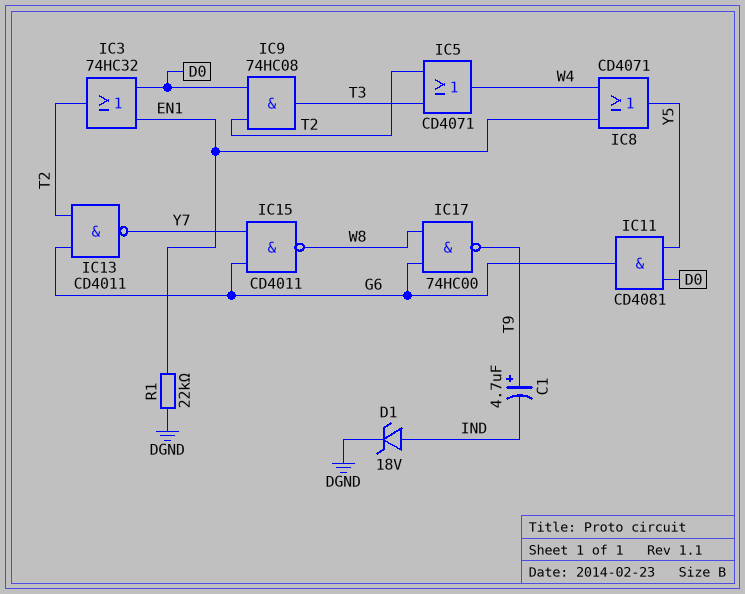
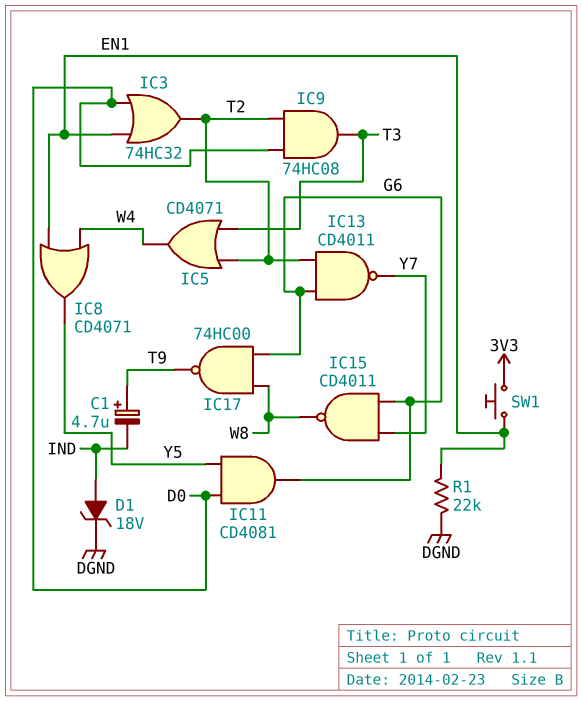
SW1: none -> button (3V3, EN1)

